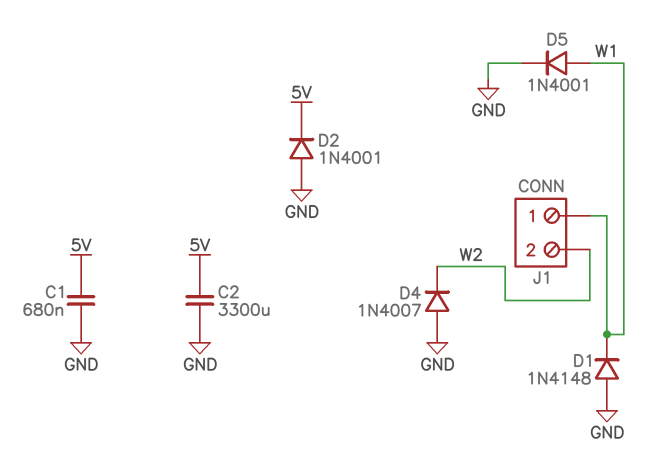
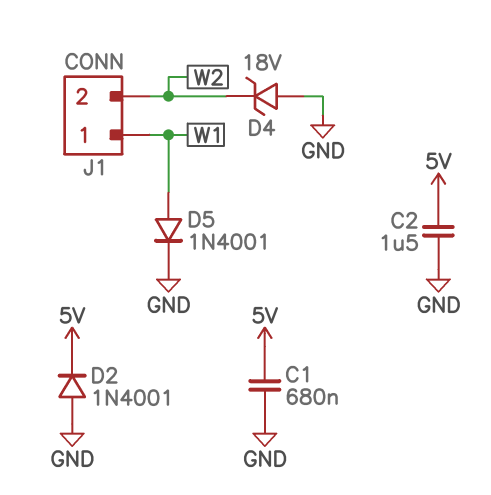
C2: 3300uF (5V, GND) -> 1.5uF (5V, GND)
D1: diode 1N4148 (A GND, K W1) -> none
D4: diode 1N4007 (A GND, K W2) -> zener 18V (A GND, K W2)

